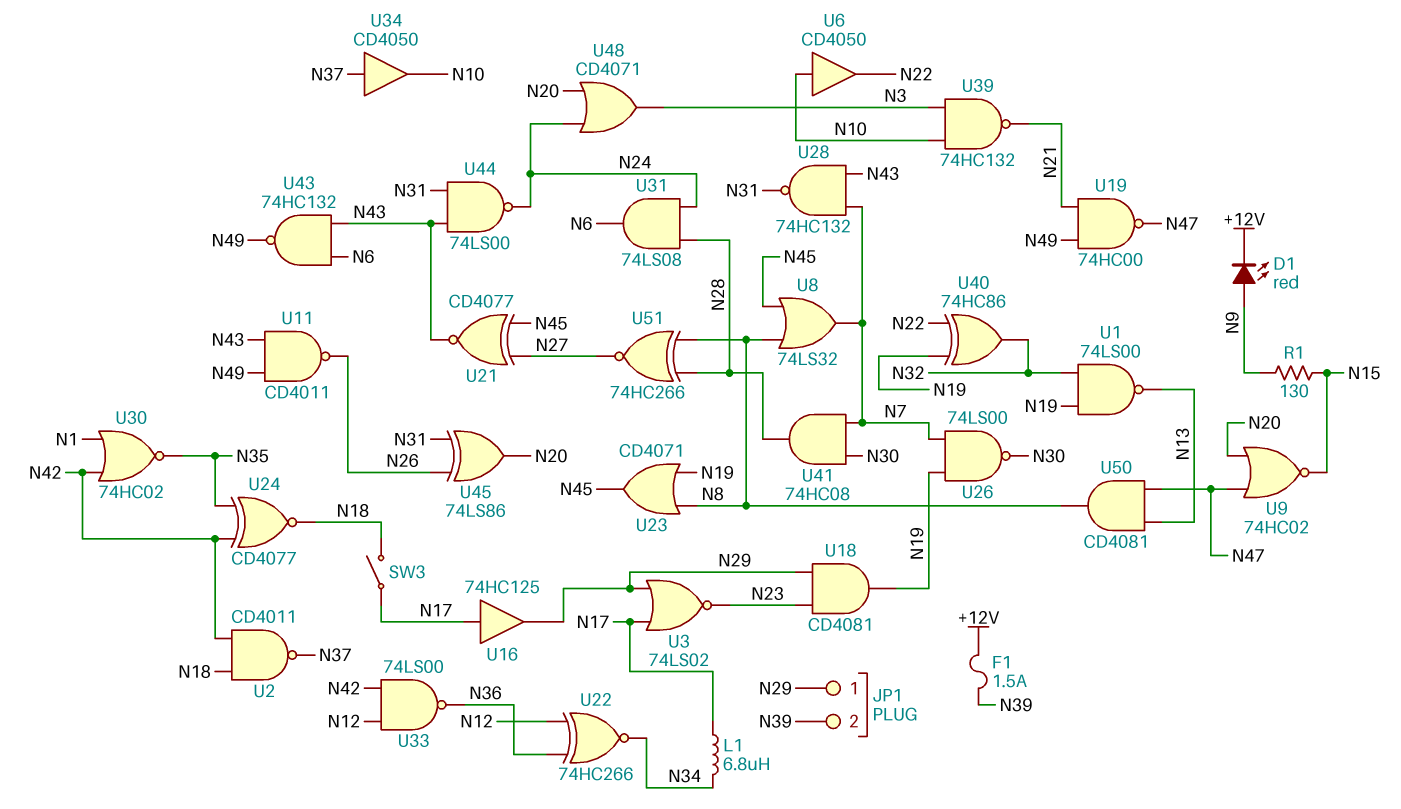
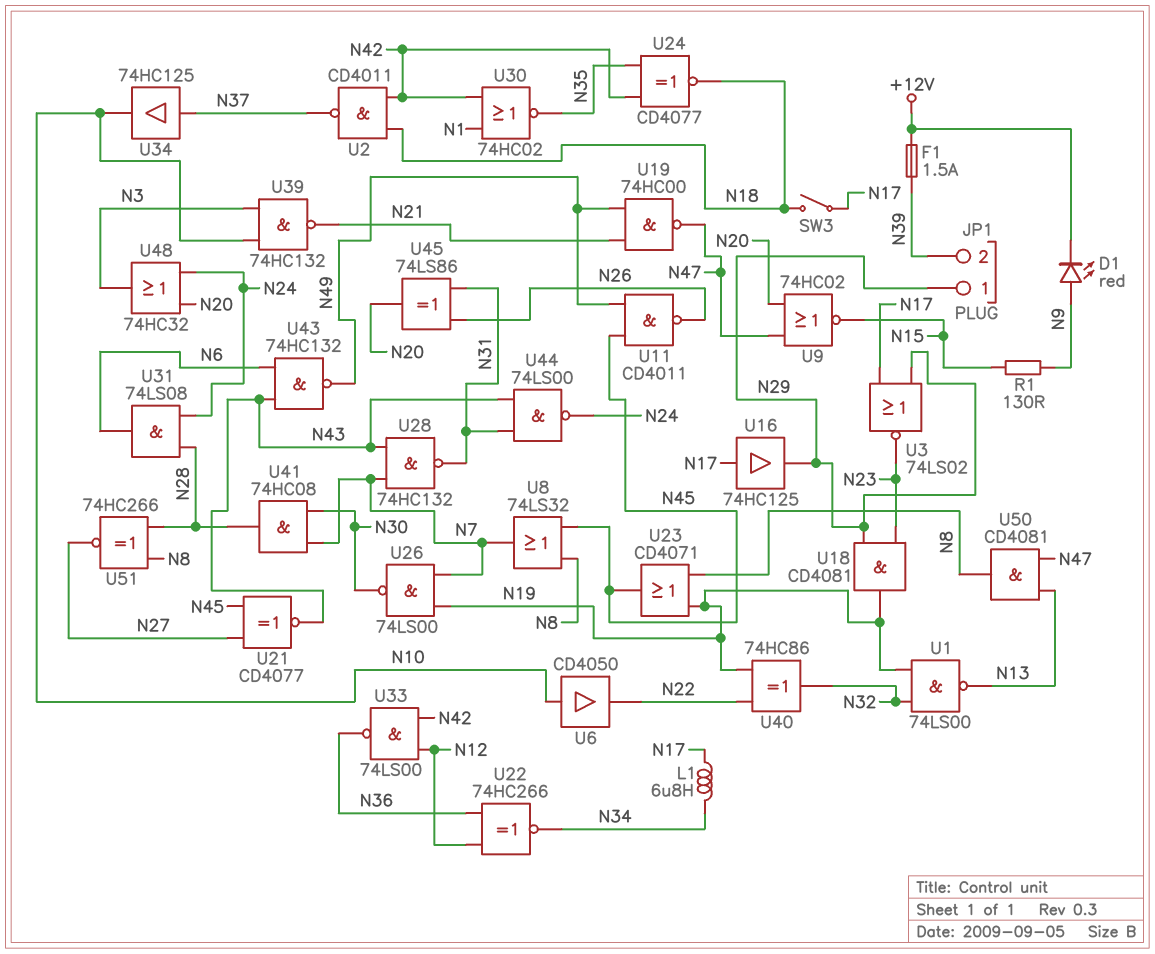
U11: NAND CD4011 (in N43, in N49, out N26) -> NAND CD4011 (in N45, in N49, out N26)
U34: buffer CD4050 (in N37, out N10) -> buffer 74HC125 (in N37, out N10)
U48: OR CD4071 (in N20, in N24, out N3) -> OR 74HC32 (in N20, in N24, out N3)

